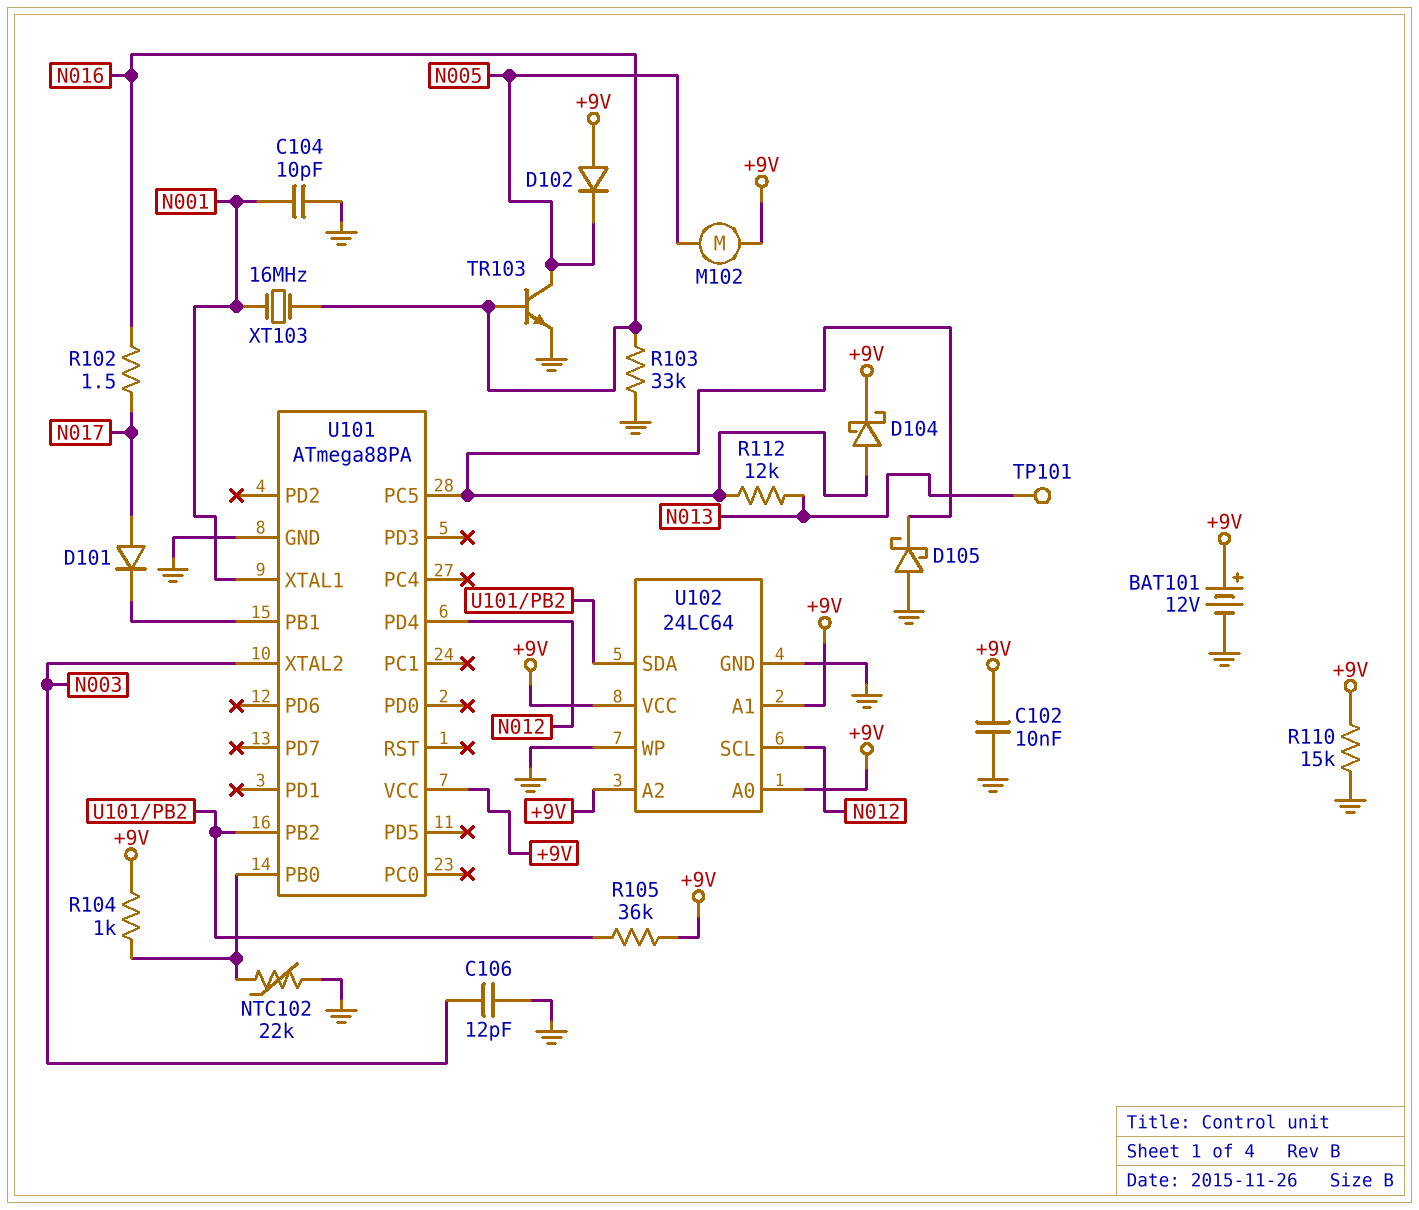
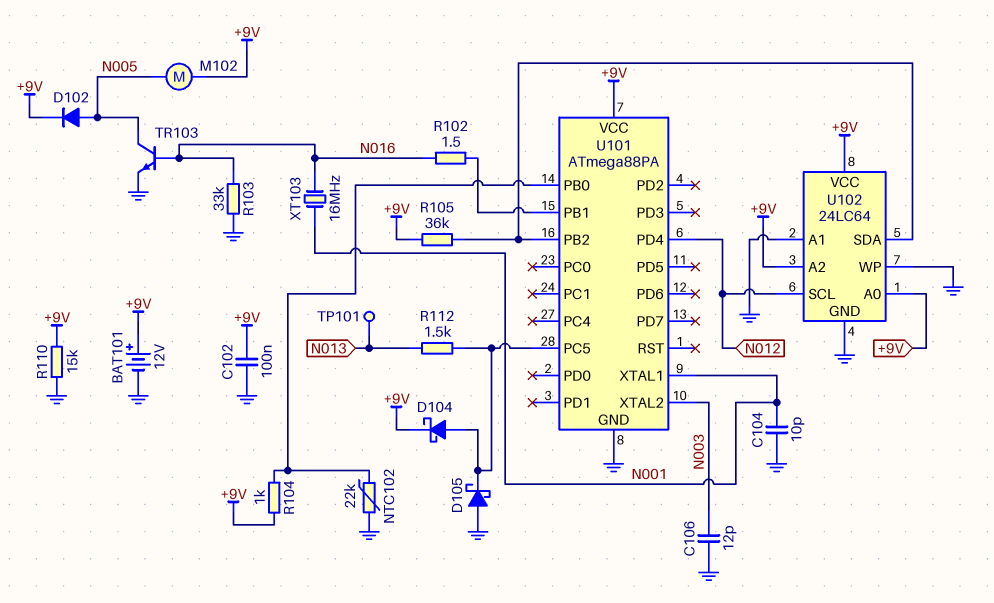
C102: 10nF (+9V, GND) -> 100nF (+9V, GND)
D101: diode (A N017, K U101/PB1) -> none
D102: diode (A +9V, K N005) -> diode (A N005, K +9V)
R102: 1.5 (N016, N017) -> 1.5 (N016, U101/PB1)
R112: 12k (N013, U101/PC5) -> 1.5k (N013, U101/PC5)
U102 pin A1: +9V -> GND

